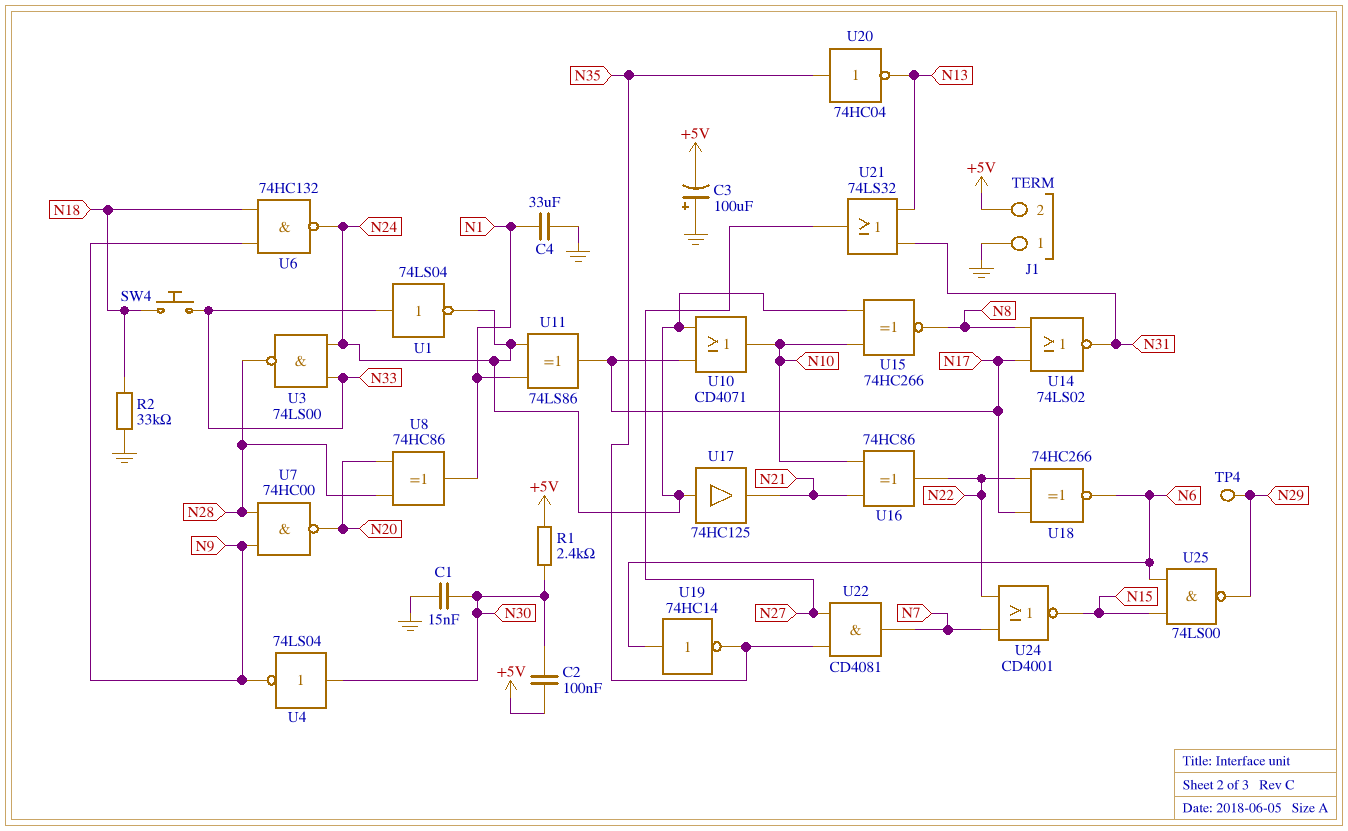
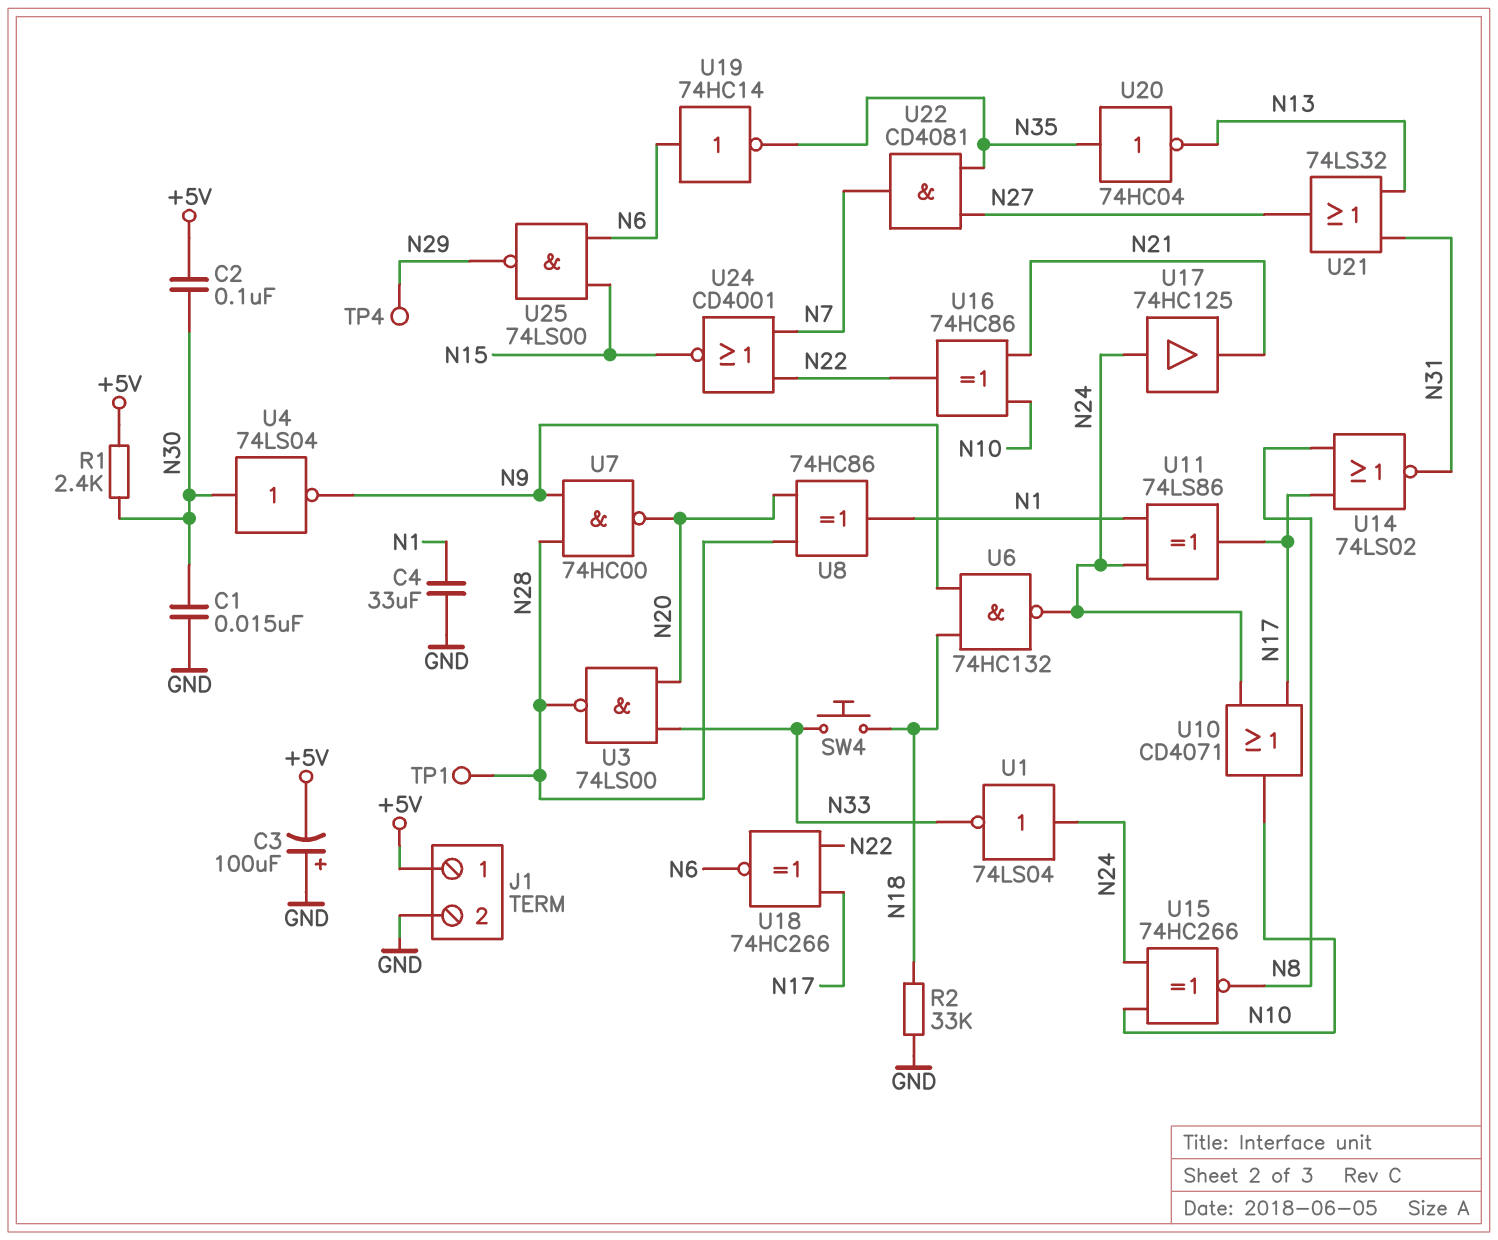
J1 pin 1: GND -> +5V
J1 pin 2: +5V -> GND
TP1: none -> test point (N28)
U1: NOT 74LS04 (in N33, out N24) -> NOT 74LS04 (in N24, out N33)
U3: NAND 74LS00 (in N24, in N33, out N28) -> NAND 74LS00 (in N20, in N33, out N28)

